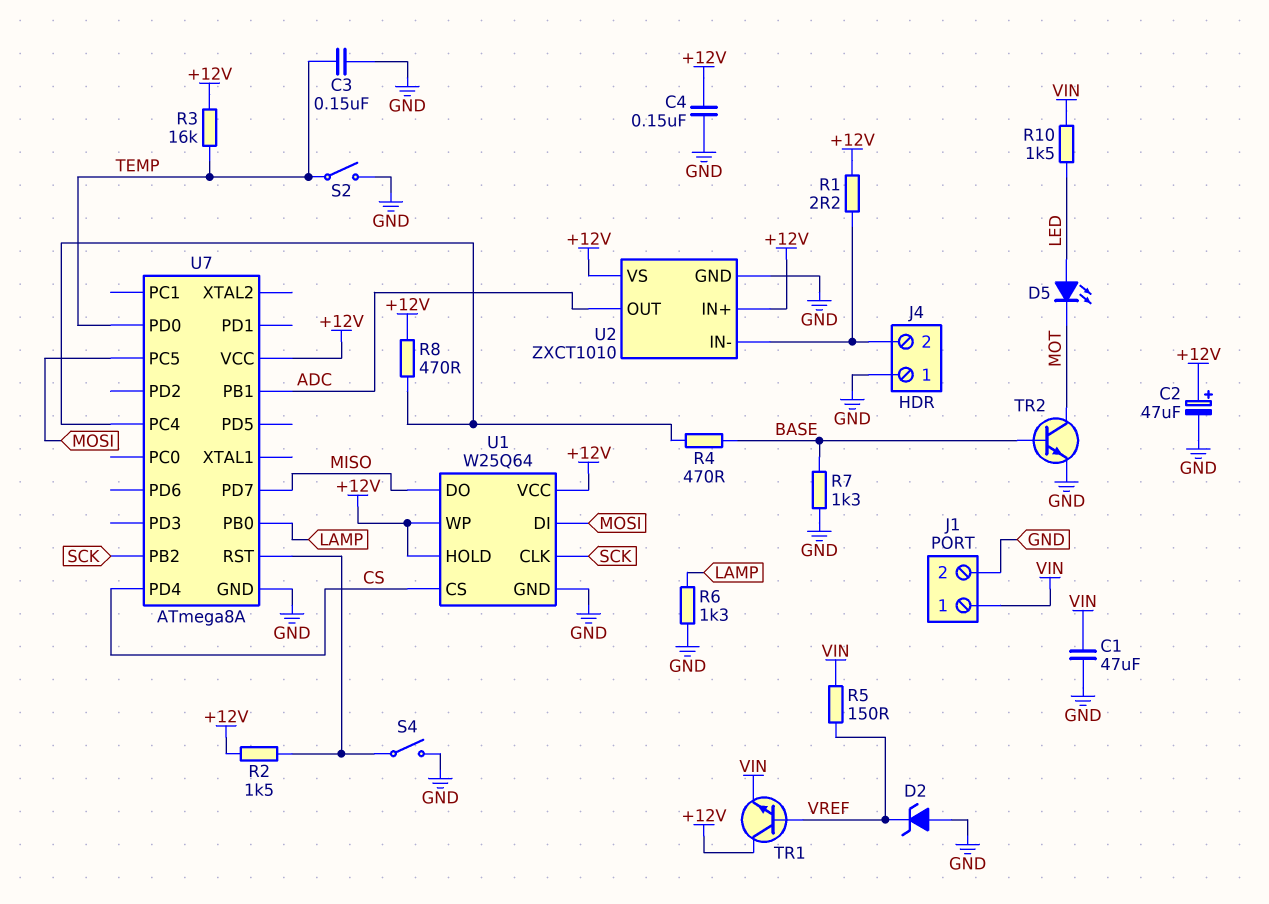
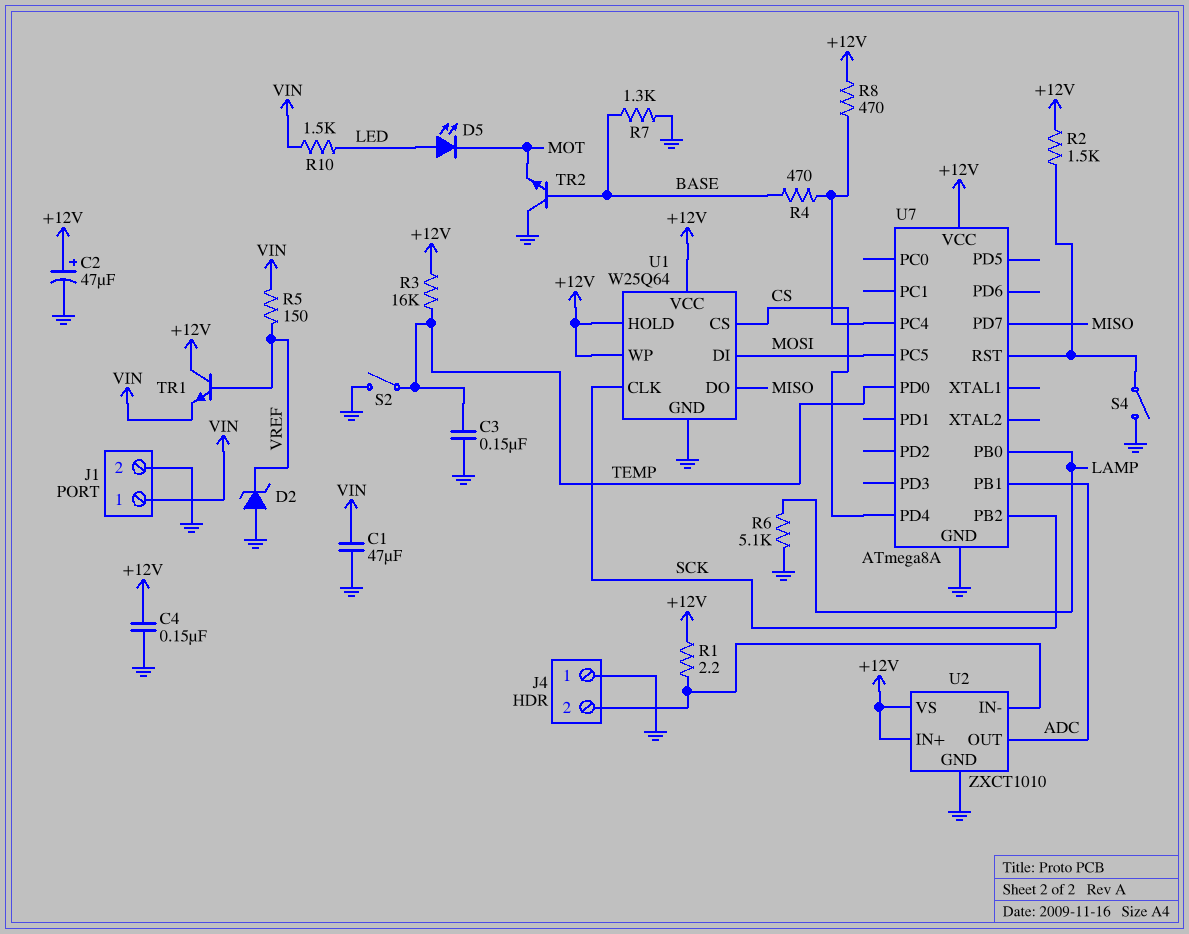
R6: 1.3k (GND, LAMP) -> 5.1k (GND, LAMP)
TR2: NPN (B BASE, C MOT, E GND) -> NPN (B BASE, C GND, E MOT)

